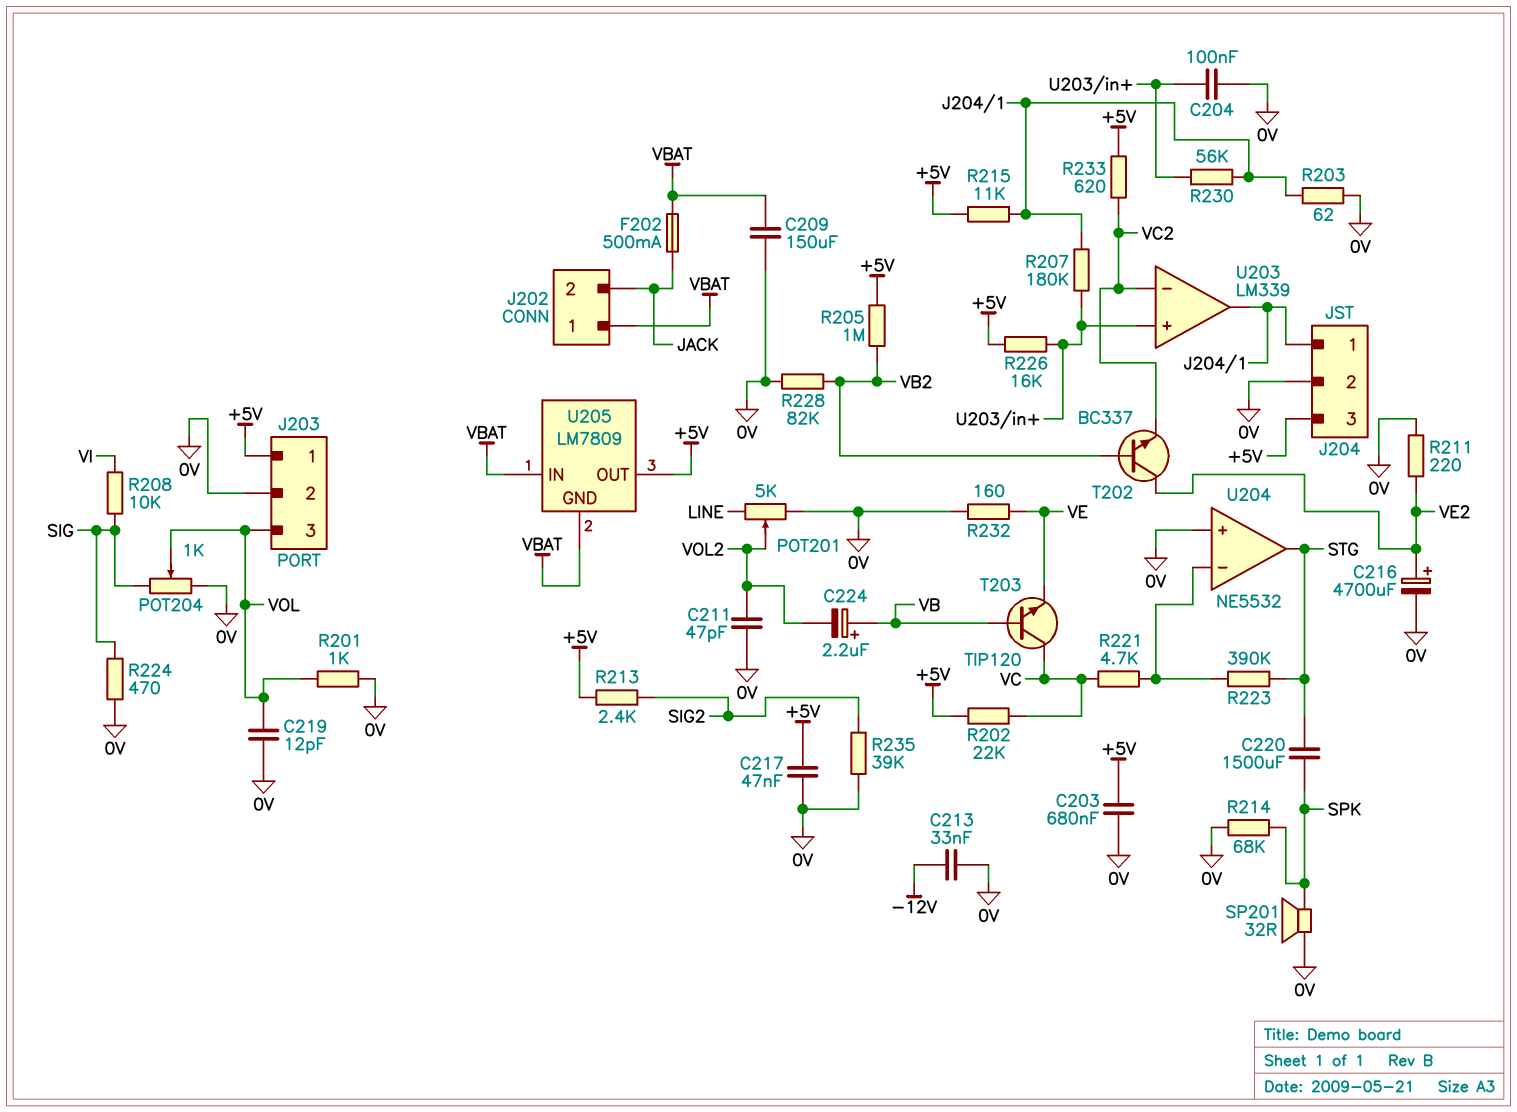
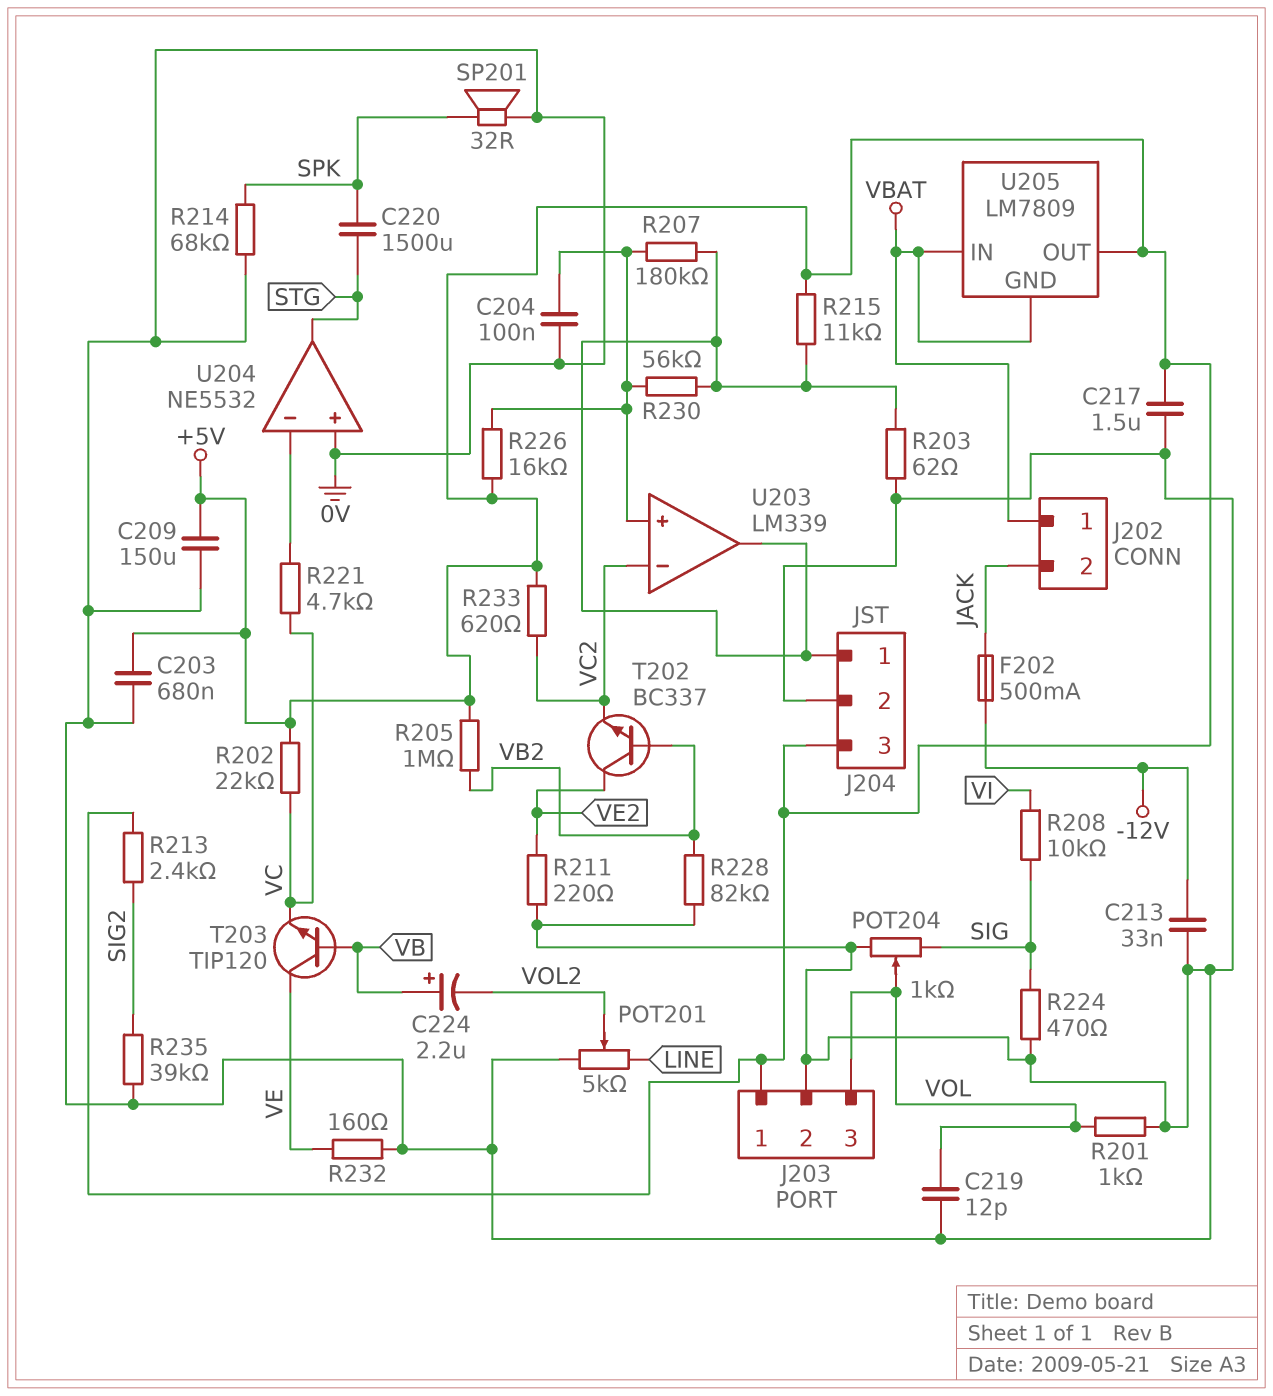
C209: 150uF (0V, VBAT) -> 150uF (+5V, 0V)
C211: 47pF (0V, VOL2) -> none
C216: 4700uF (plus VE2, minus 0V) -> none
C217: 47nF (+5V, 0V) -> 1.5uF (+5V, 0V)
F202: 500mA (JACK, VBAT) -> 500mA (-12V, JACK)
R223: 390k (STG, U204/in-) -> none
T203: NPN TIP120 (B VB, C VC, E VE) -> NPN TIP120 (B VB, C VE, E VC)

